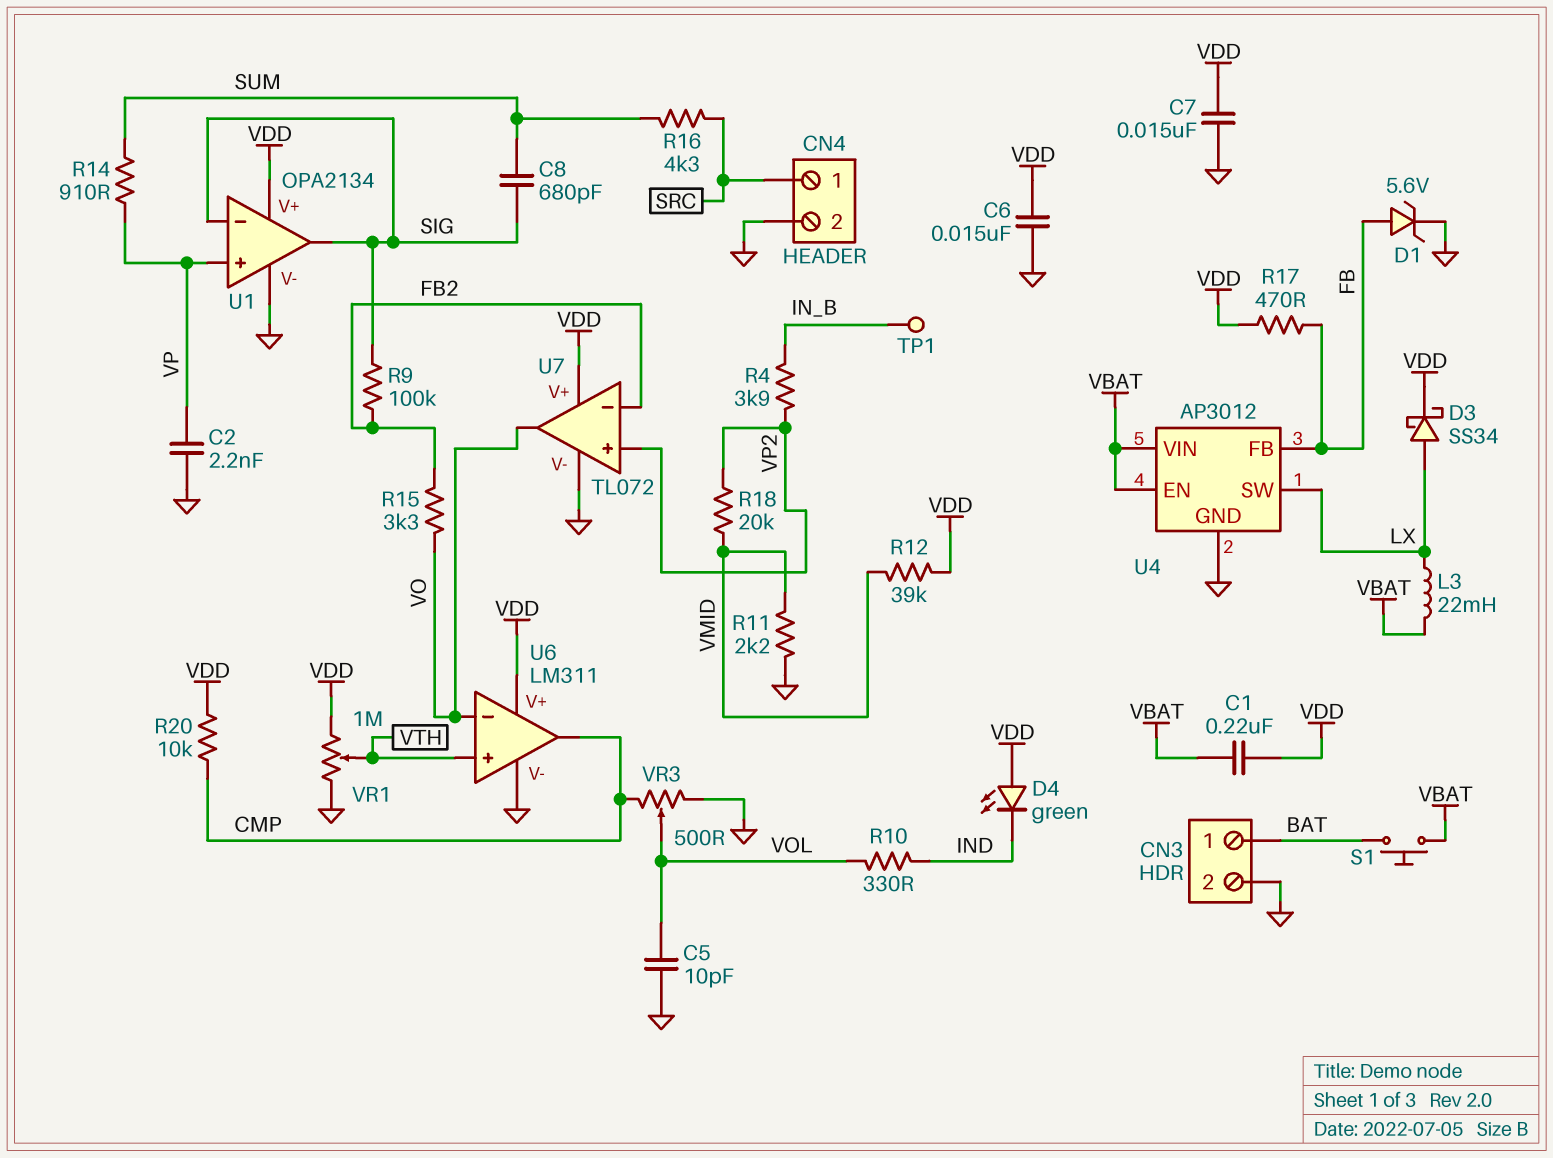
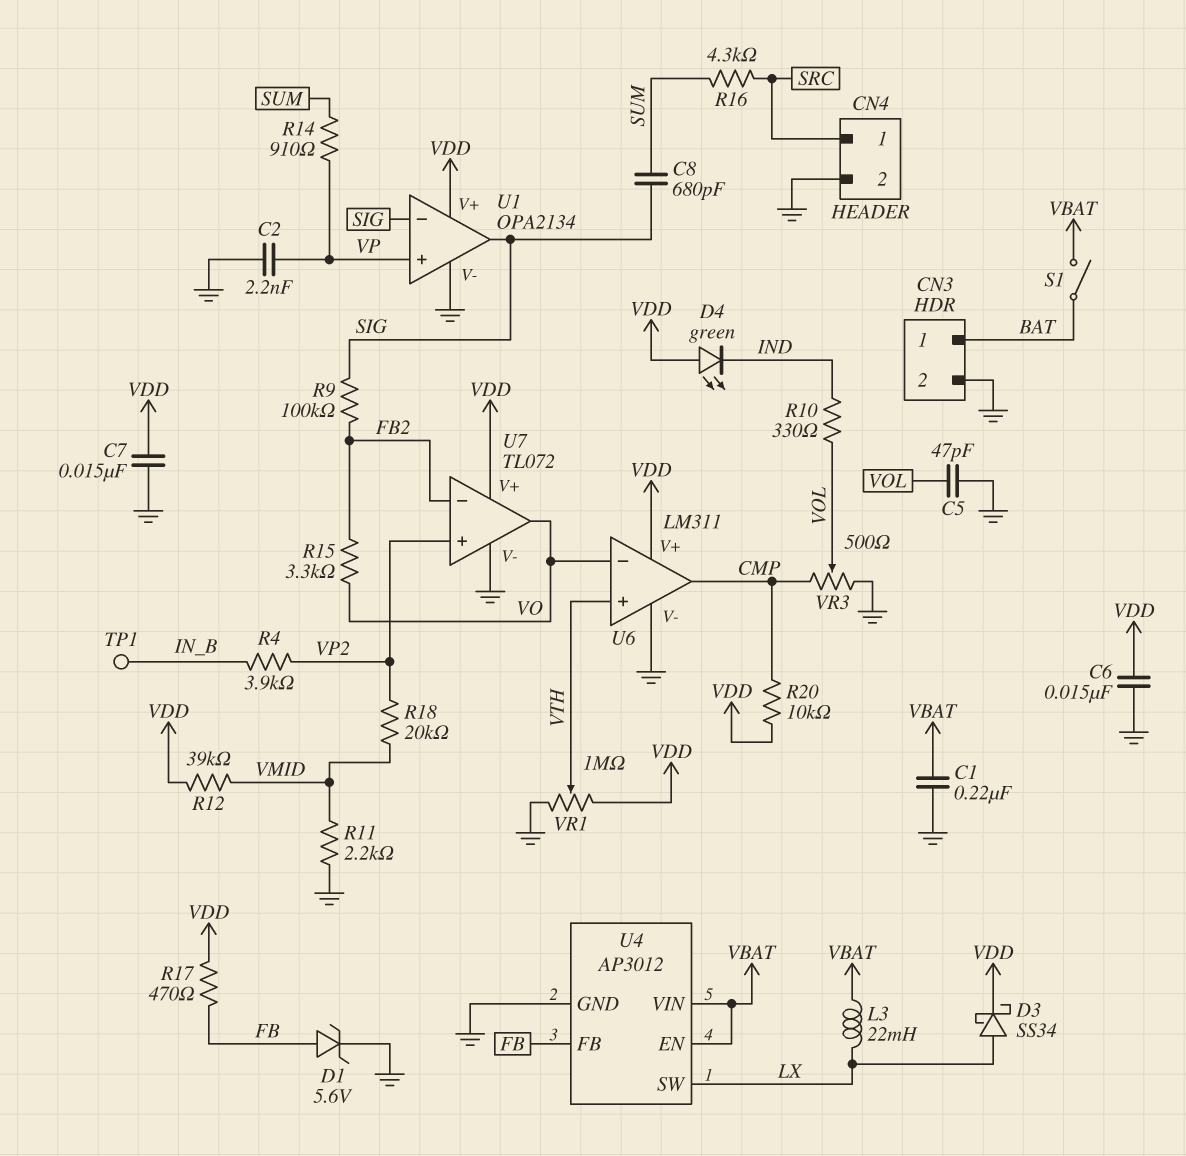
C1: 220nF (VBAT, VDD) -> 220nF (GND, VBAT)
C5: 10pF (GND, VOL) -> 47pF (GND, VOL)
S1: button (BAT, VBAT) -> switch (BAT, VBAT)

